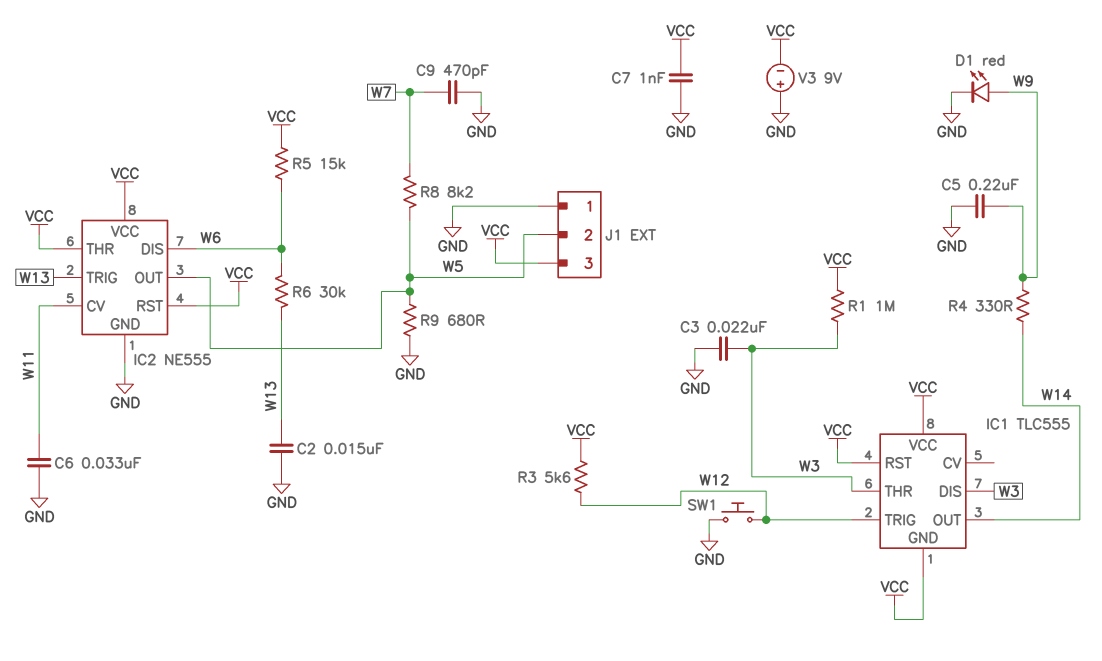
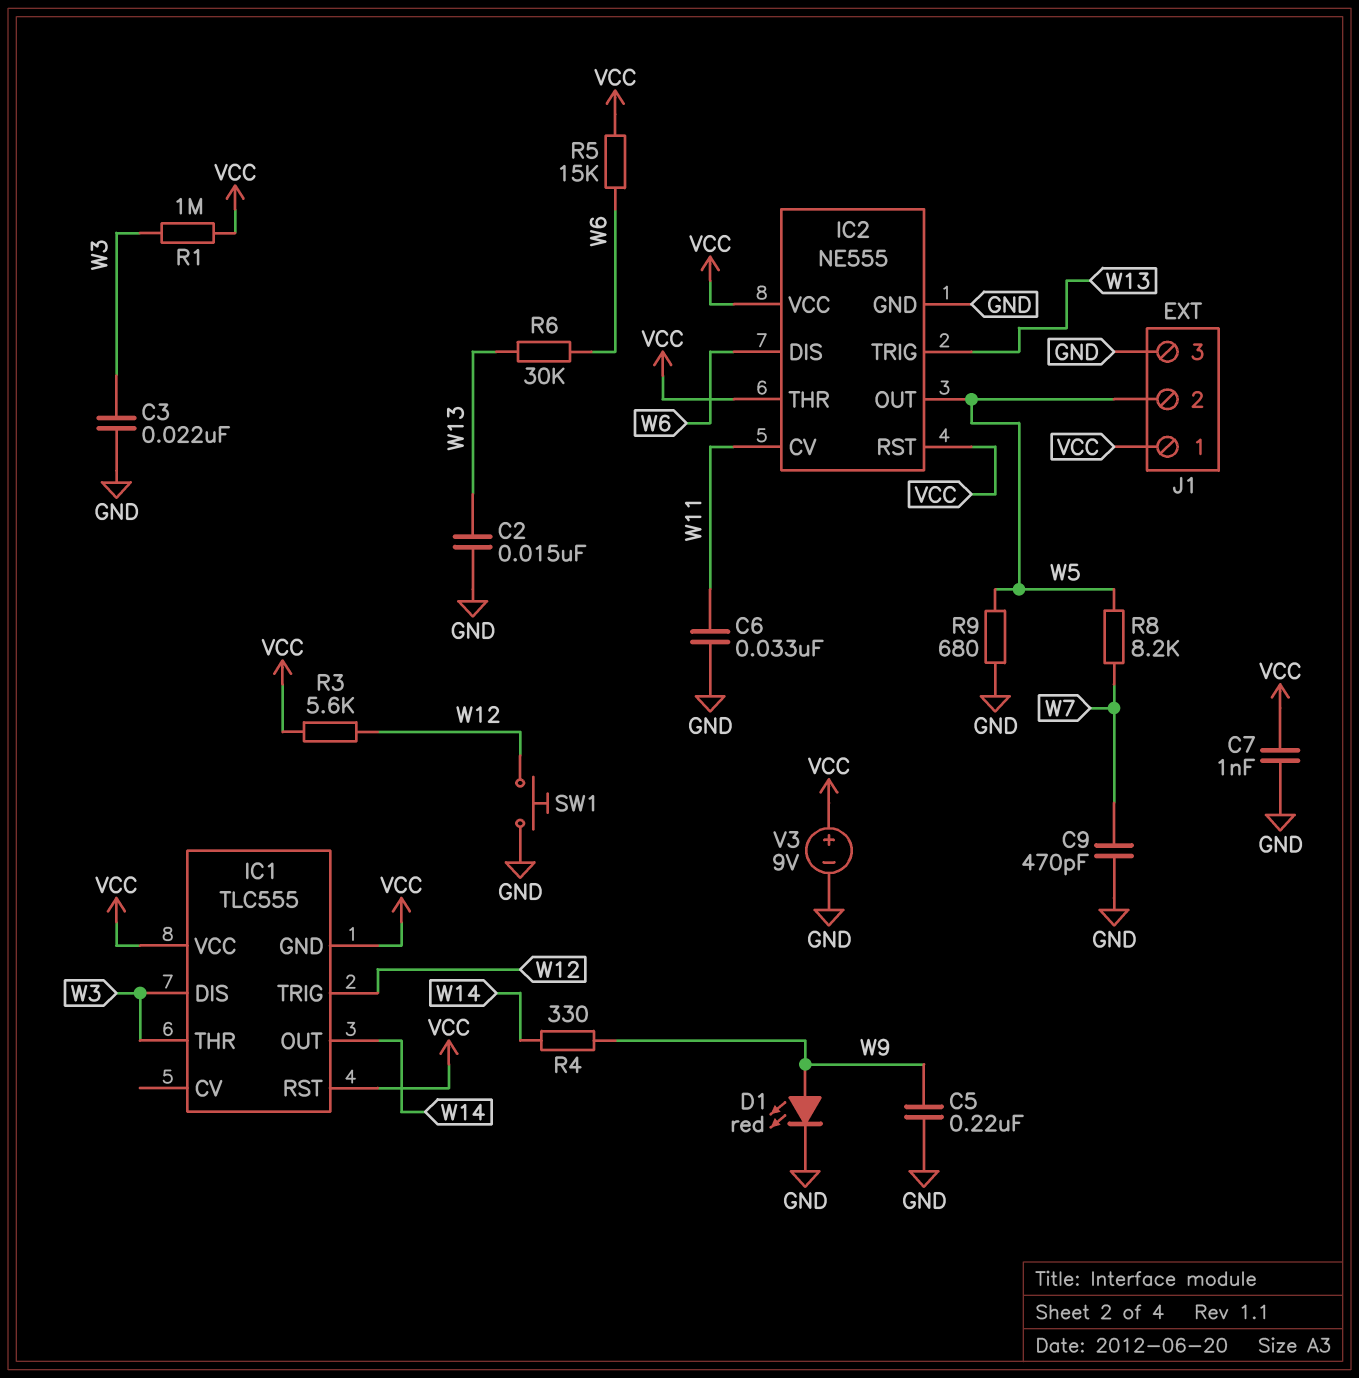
J1 pin 1: GND -> VCC
J1 pin 3: VCC -> GND
V3: 9V (plus GND, minus VCC) -> 9V (plus VCC, minus GND)

